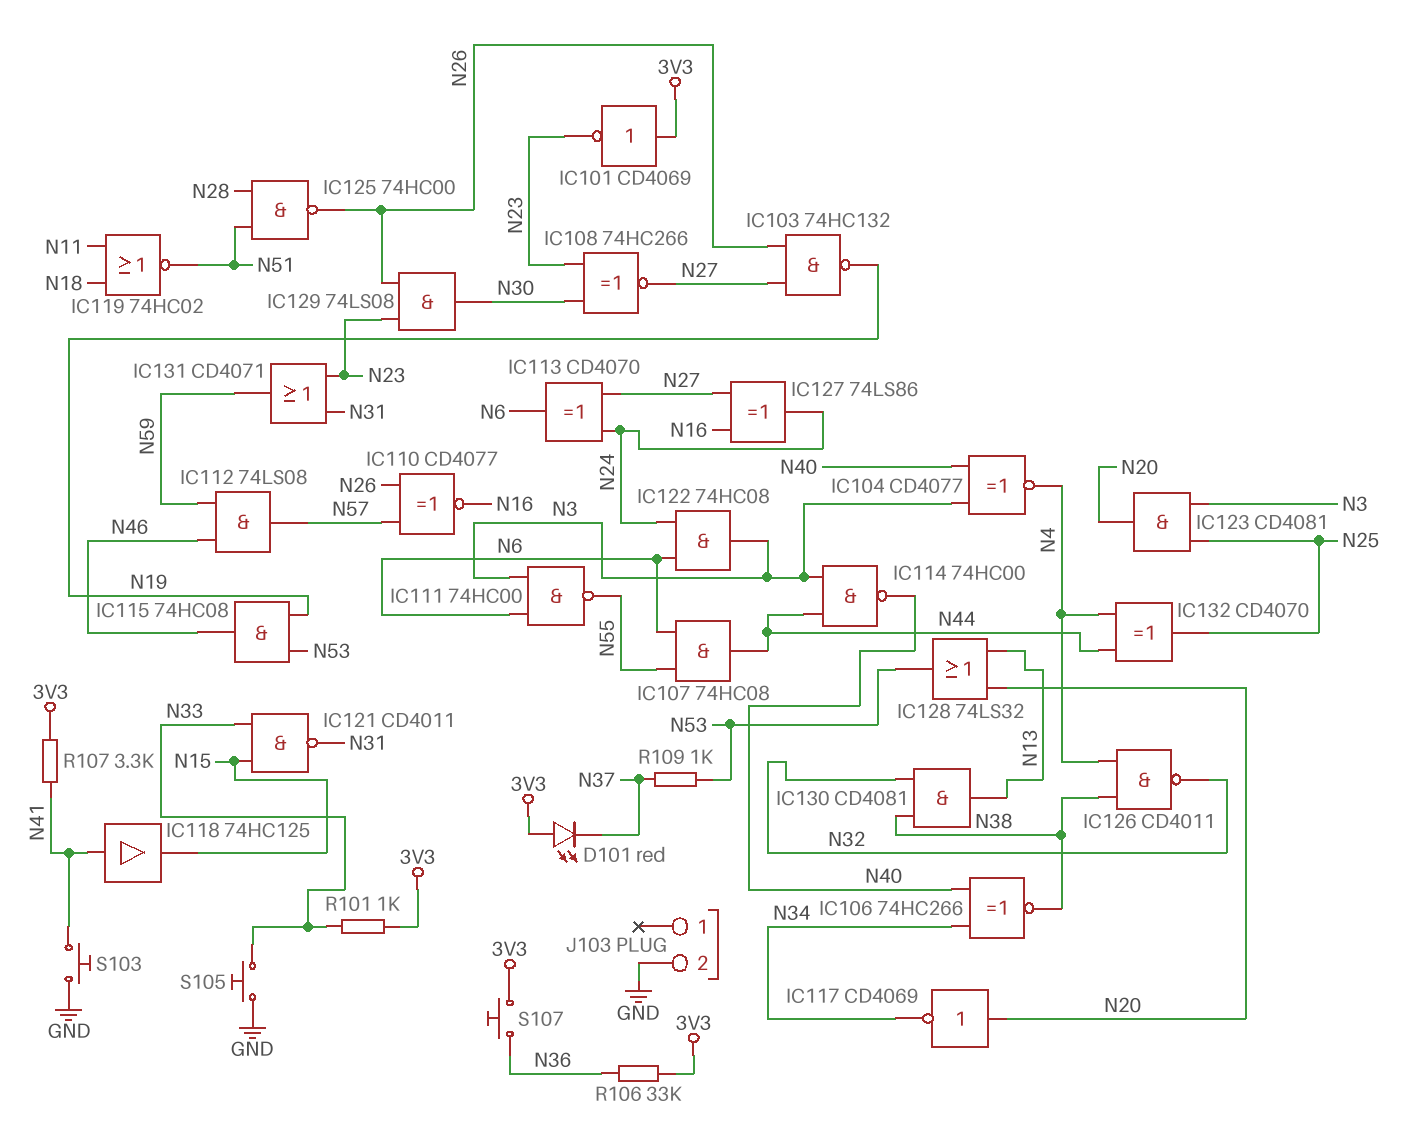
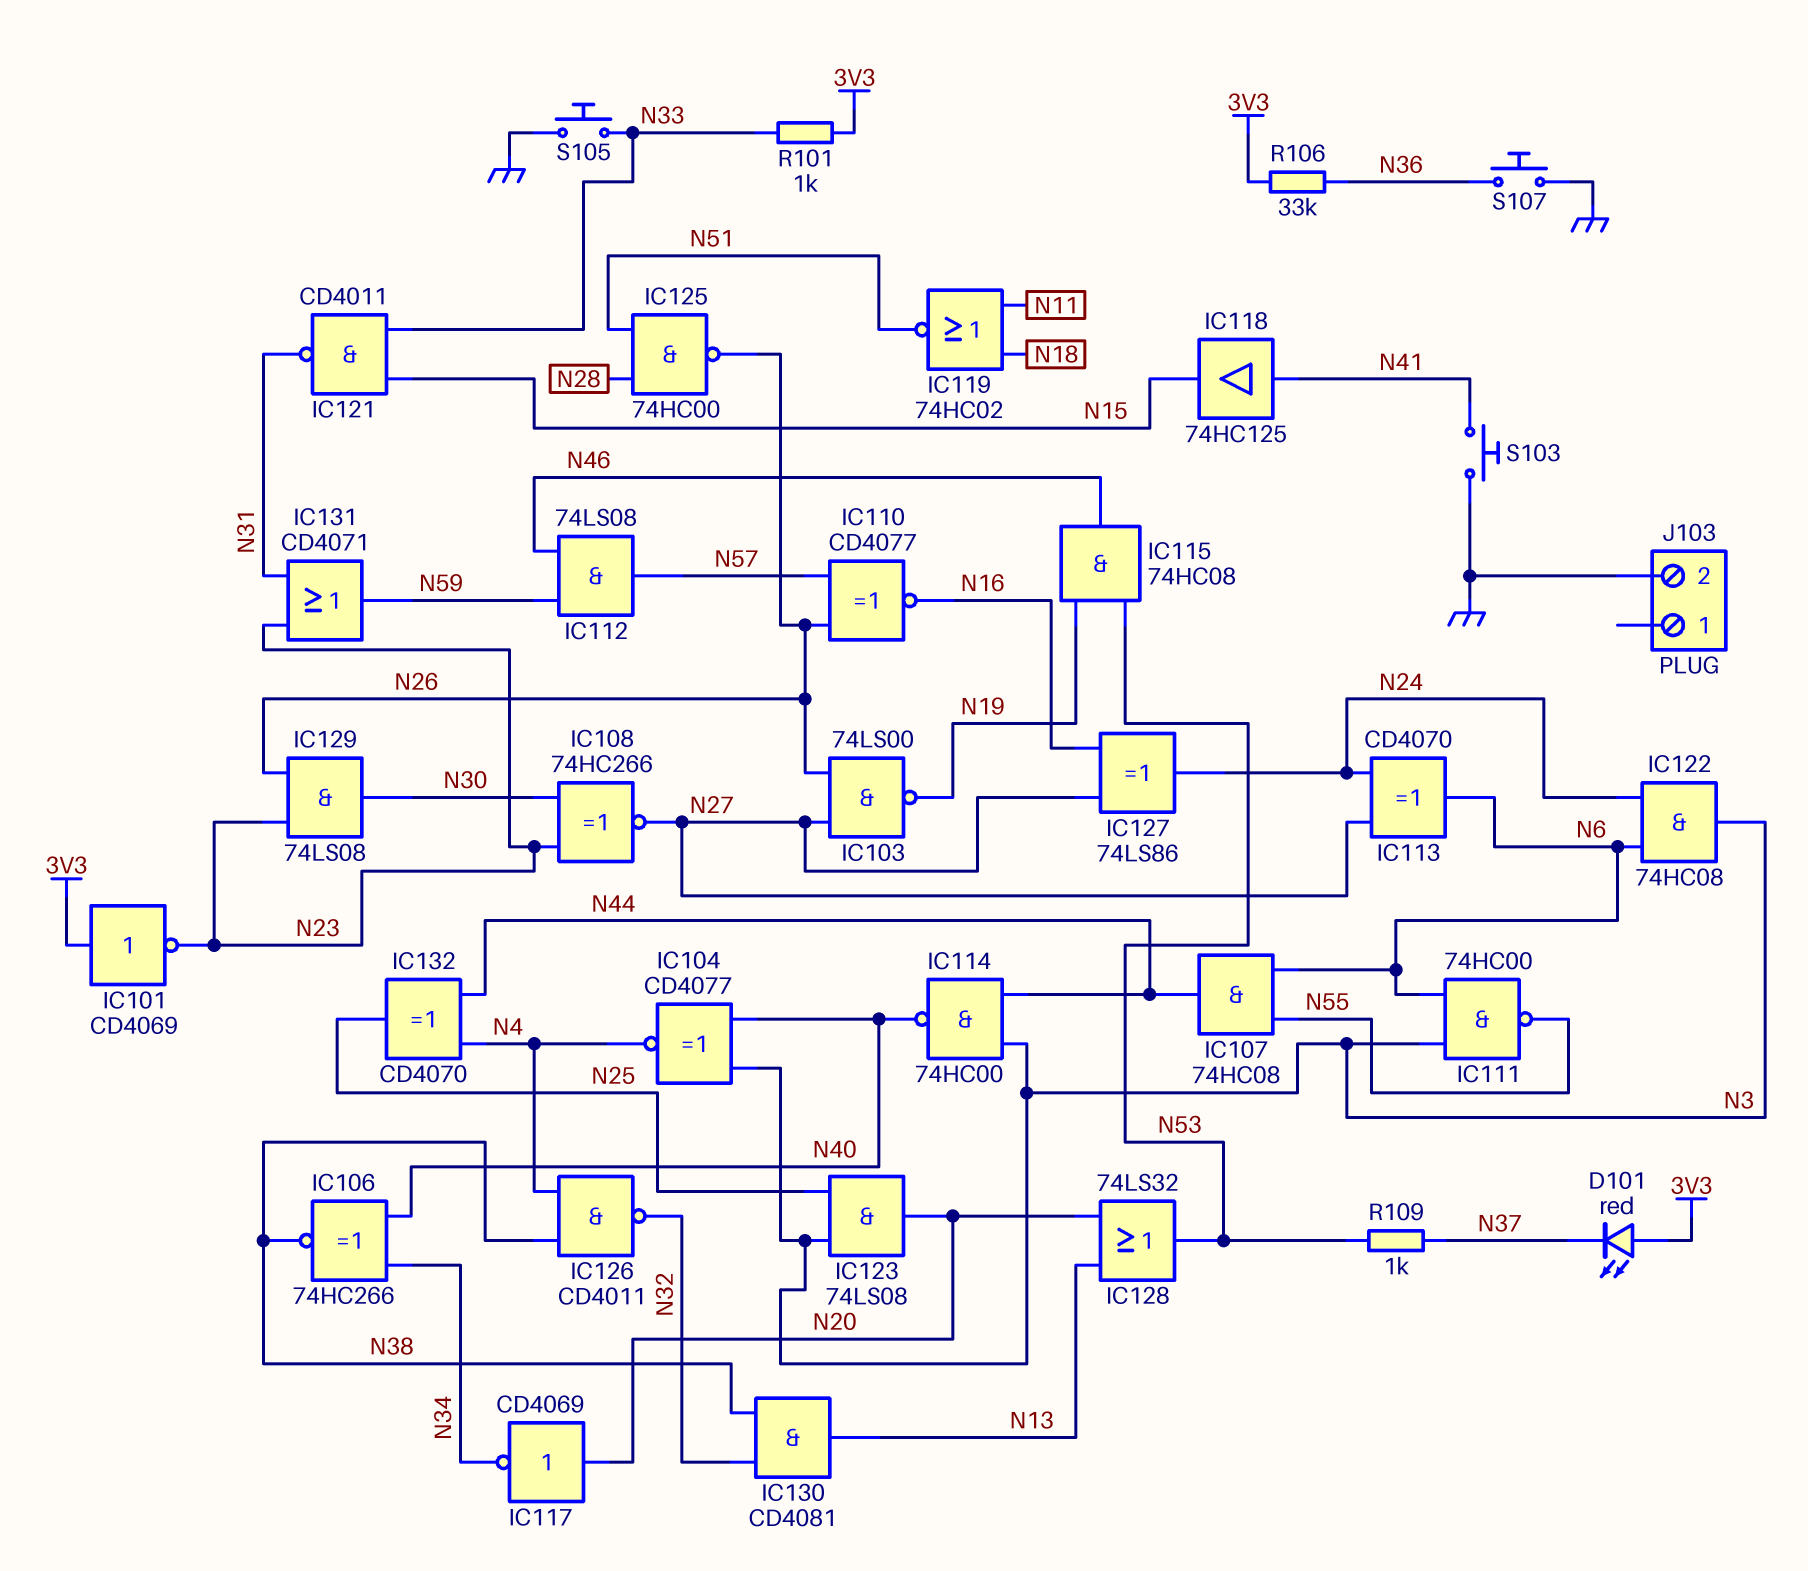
IC103: NAND 74HC132 (in N26, in N27, out N19) -> NAND 74LS00 (in N26, in N27, out N19)
IC123: AND CD4081 (in N3, in N25, out N20) -> AND 74LS08 (in N3, in N25, out N20)
R107: 3.3k (3V3, N41) -> none
S107: button (3V3, N36) -> button (GND, N36)

